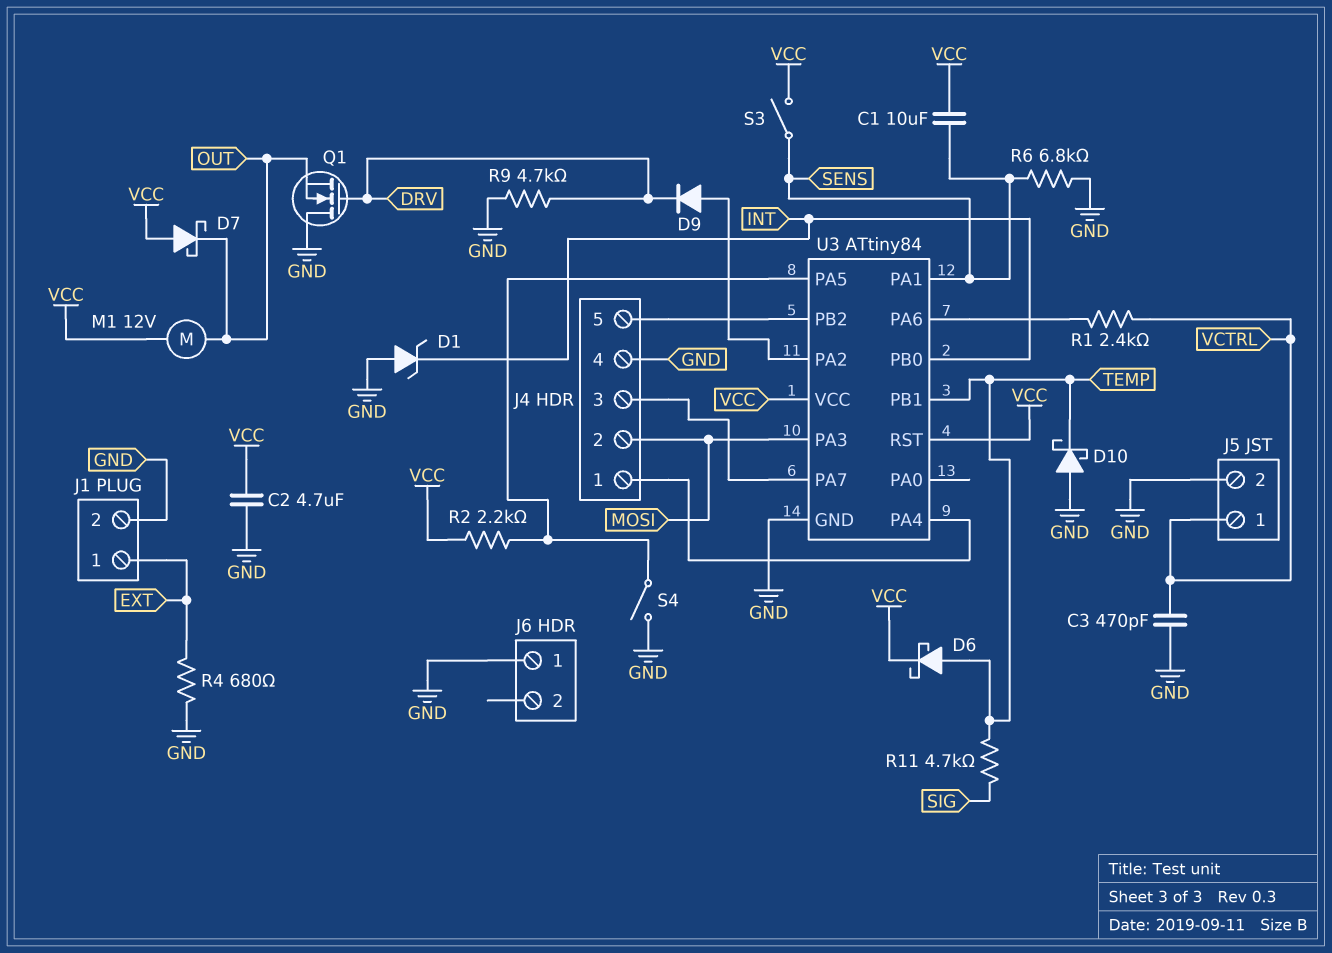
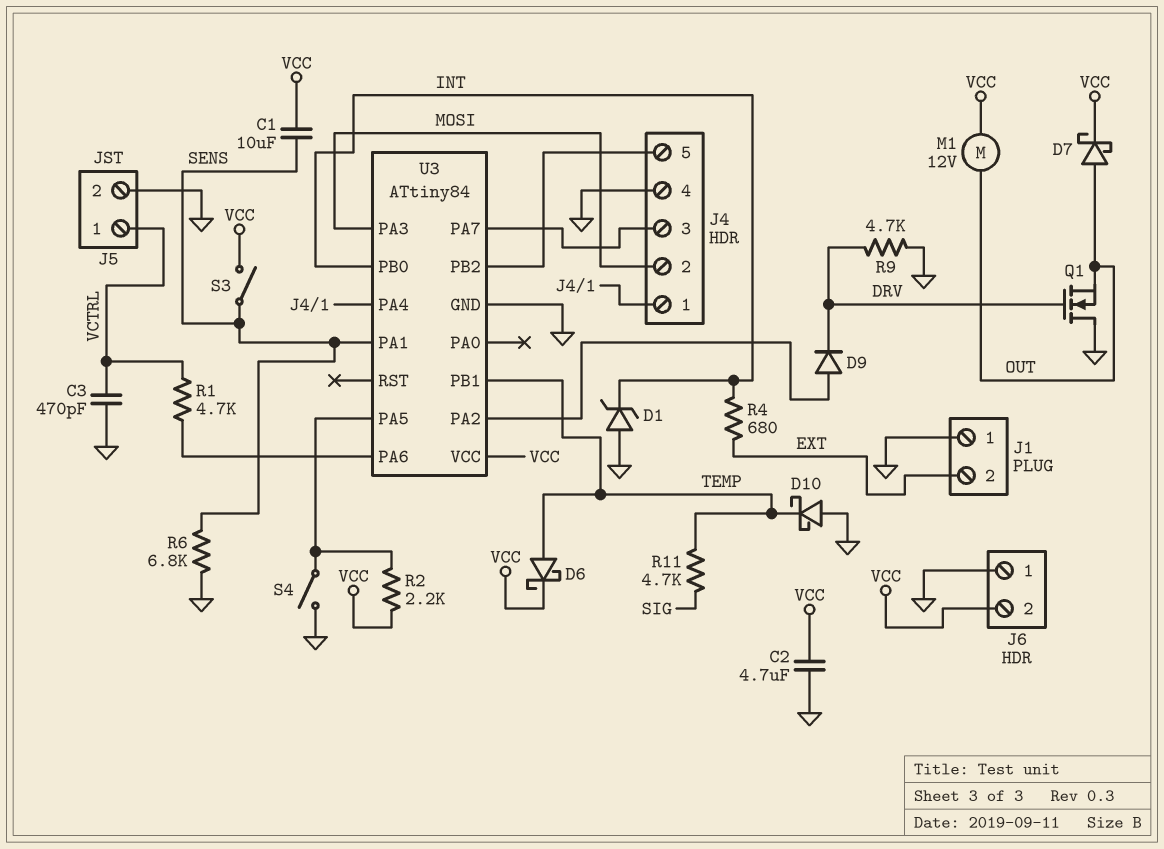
D7: schottky (A VCC, K OUT) -> schottky (A OUT, K VCC)
J1 pin 1: EXT -> GND
J1 pin 2: GND -> EXT
J6 pin 2: none -> VCC
R1: 2.4k (U3/PA6, VCTRL) -> 4.7k (U3/PA6, VCTRL)
R4: 680 (EXT, GND) -> 680 (EXT, INT)
U3 pin RST: VCC -> none

